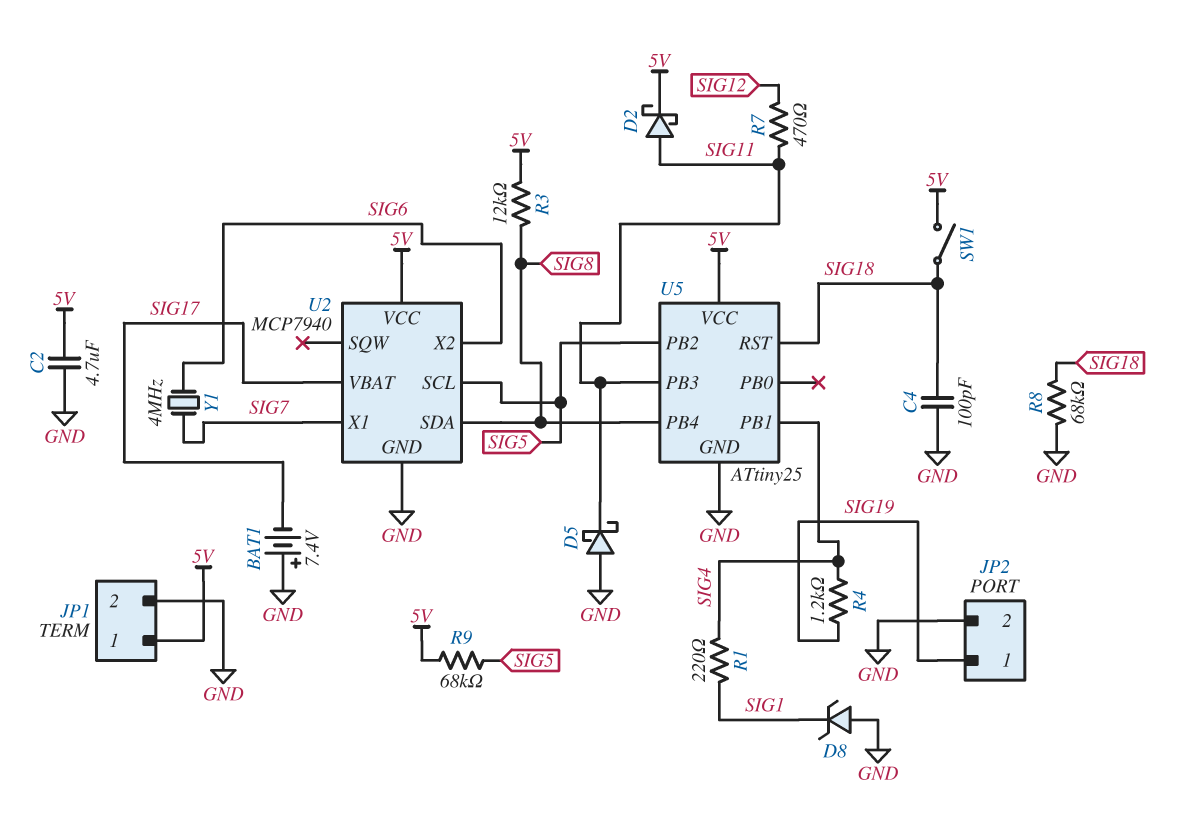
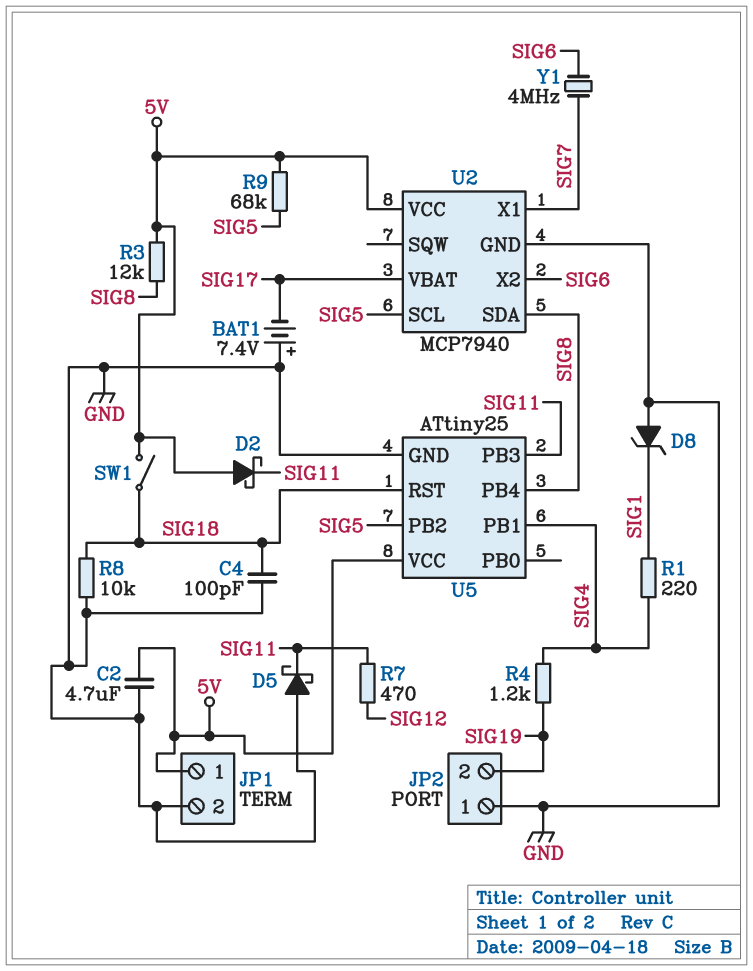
D2: schottky (A SIG11, K 5V) -> schottky (A 5V, K SIG11)
JP2 pin 1: SIG19 -> GND
JP2 pin 2: GND -> SIG19
R8: 68k (GND, SIG18) -> 10k (GND, SIG18)

